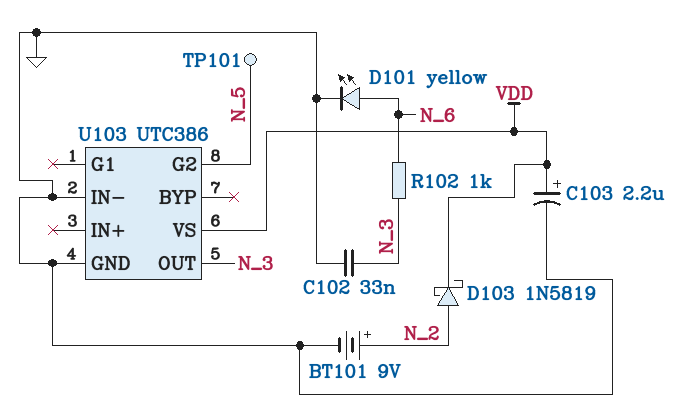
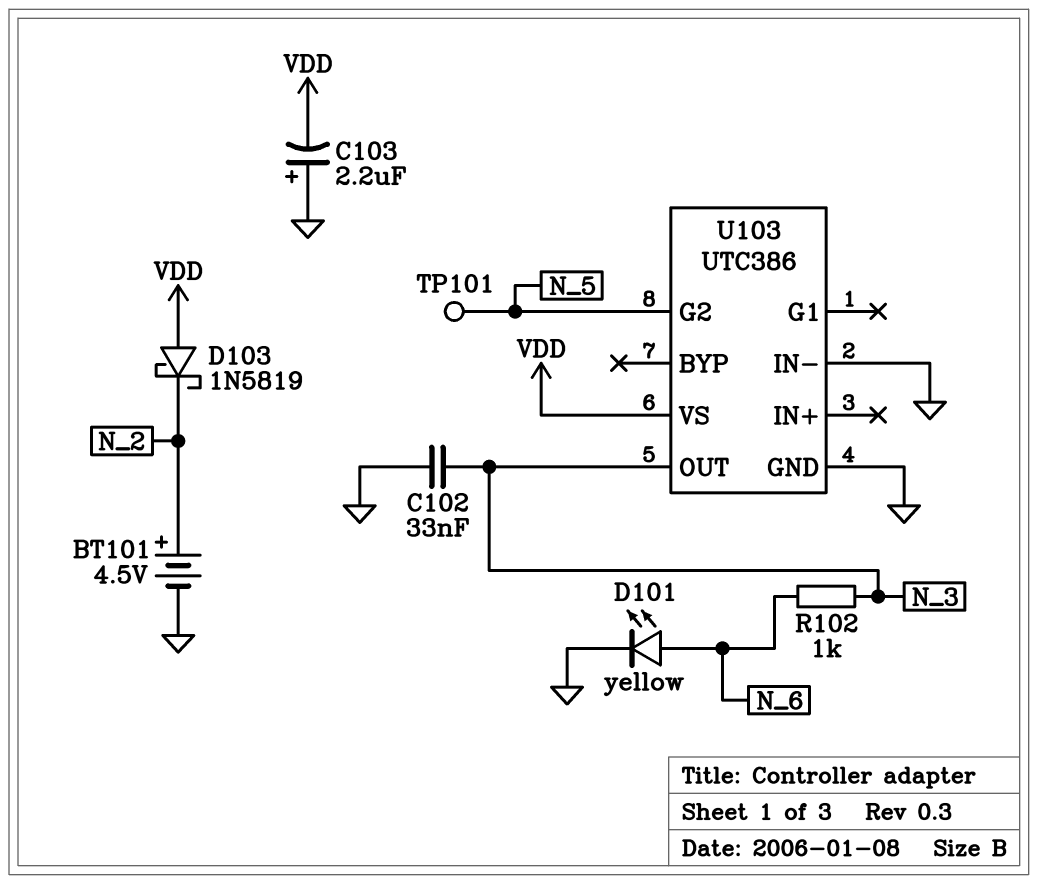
BT101: 9V (plus N_2, minus GND) -> 4.5V (plus N_2, minus GND)
C103: 2.2uF (plus VDD, minus GND) -> 2.2uF (plus GND, minus VDD)
D103: schottky 1N5819 (A N_2, K VDD) -> schottky 1N5819 (A VDD, K N_2)

